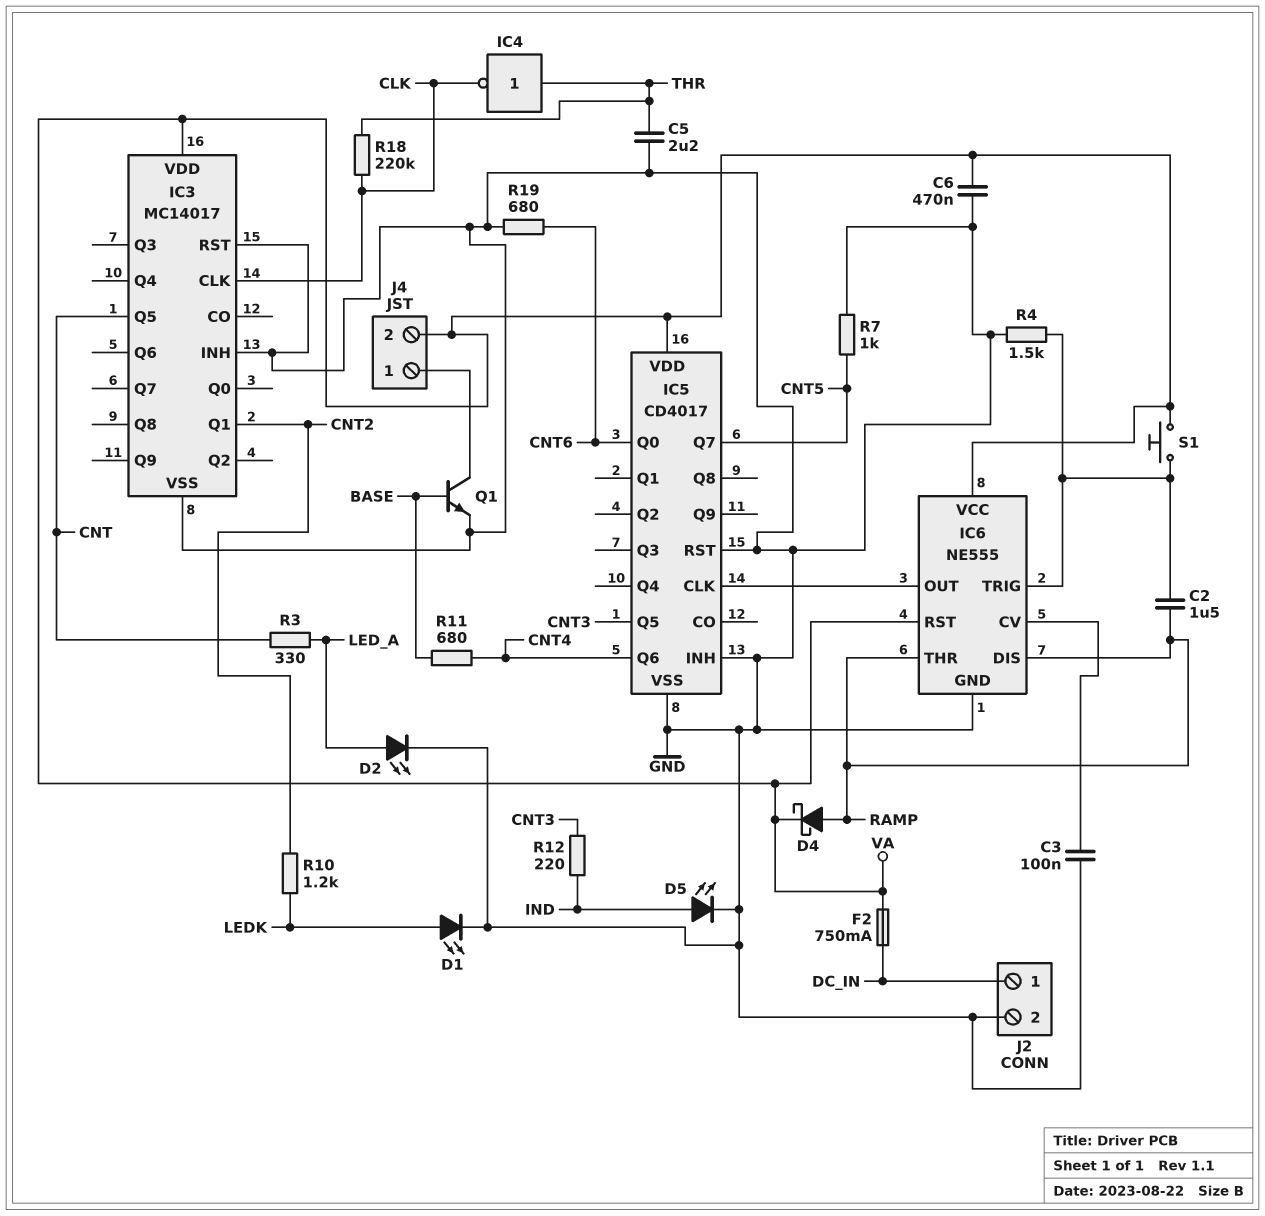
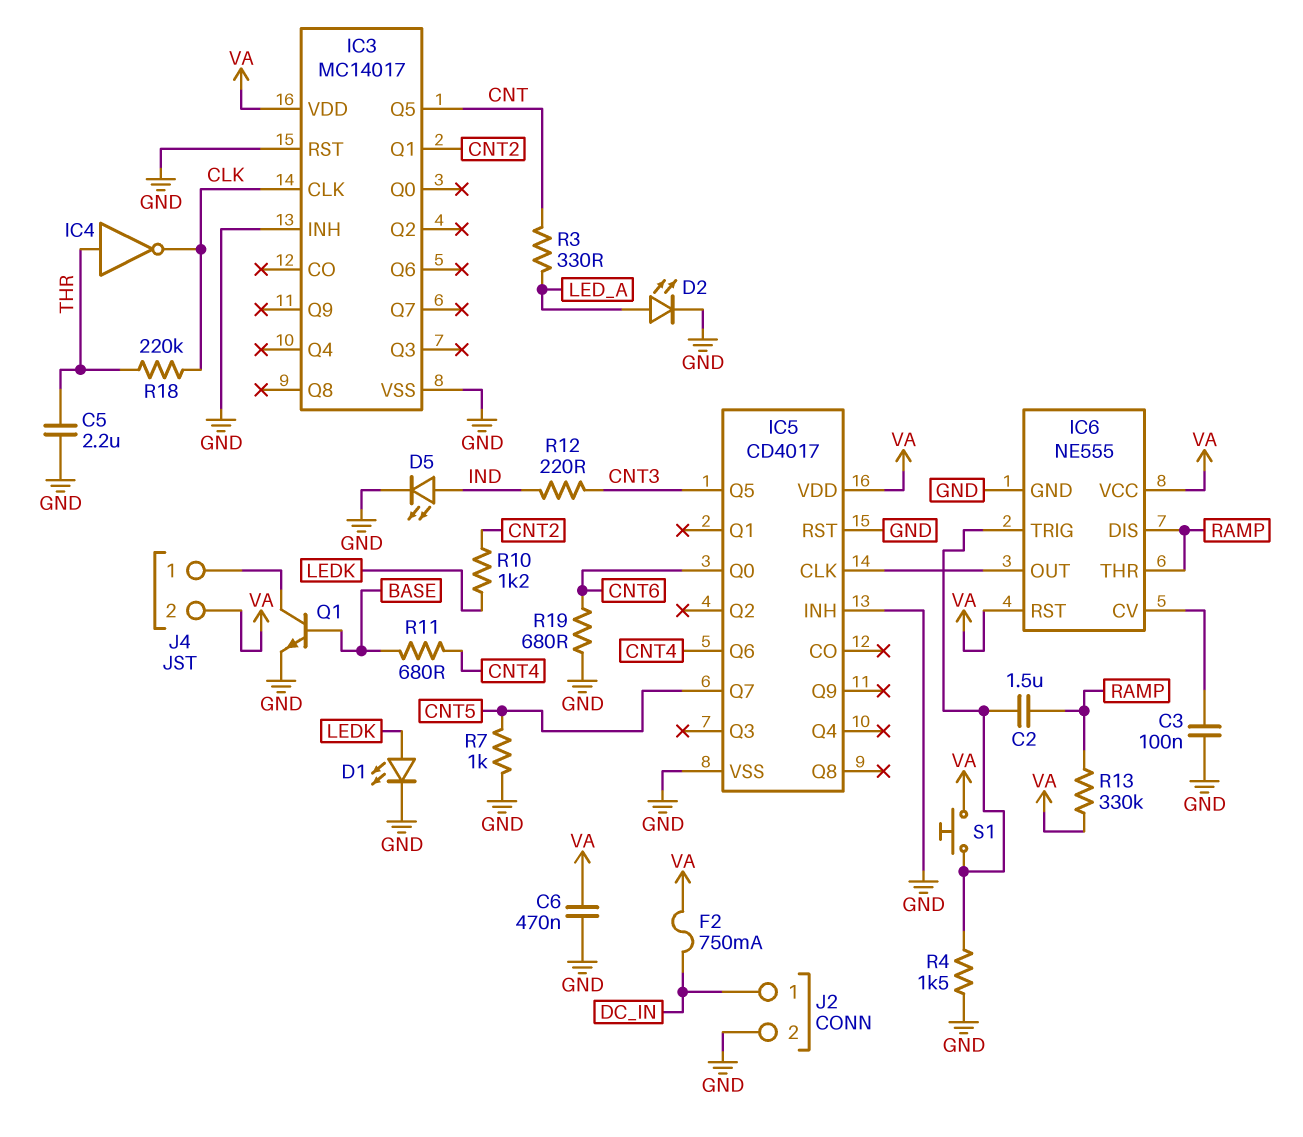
D4: schottky (A RAMP, K VA) -> none
R13: none -> 330k (RAMP, VA)

